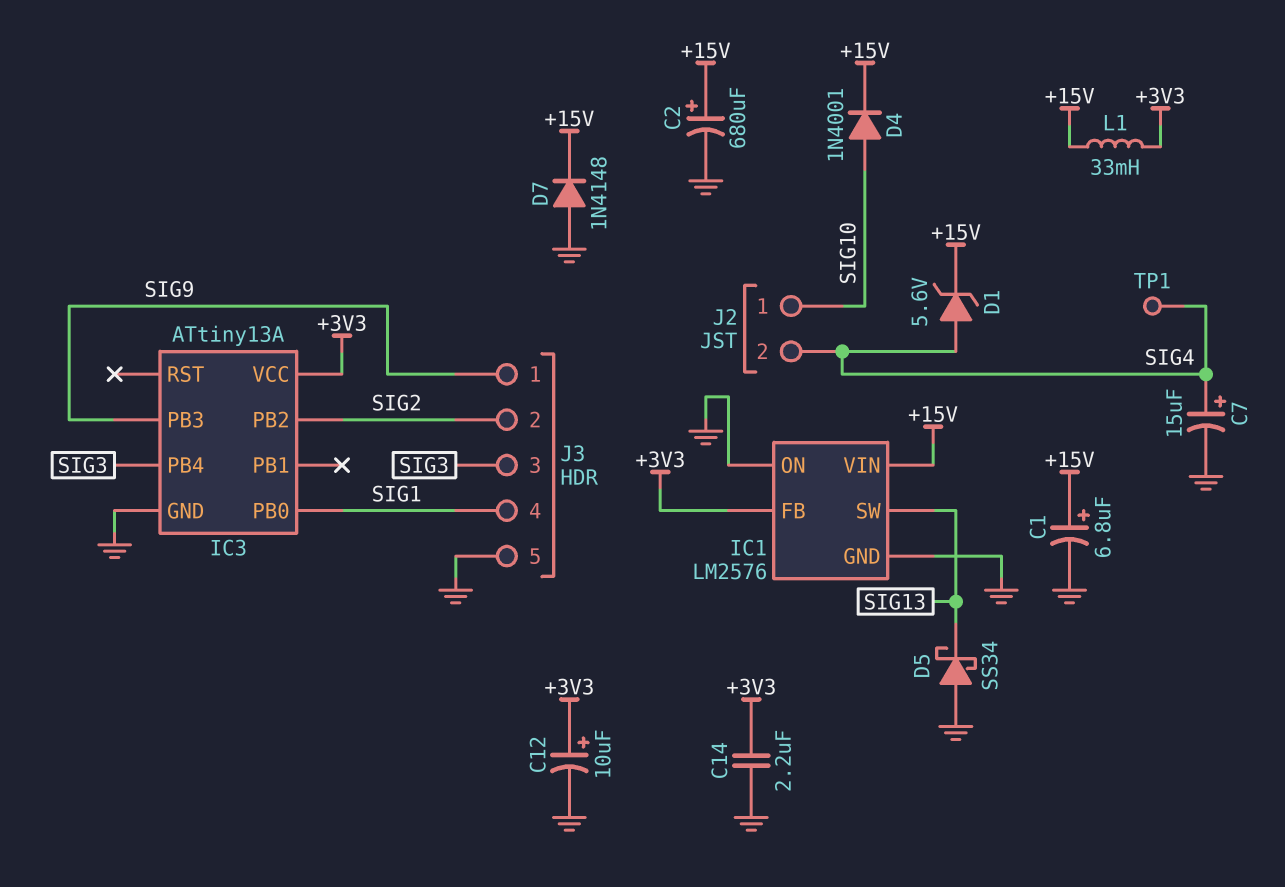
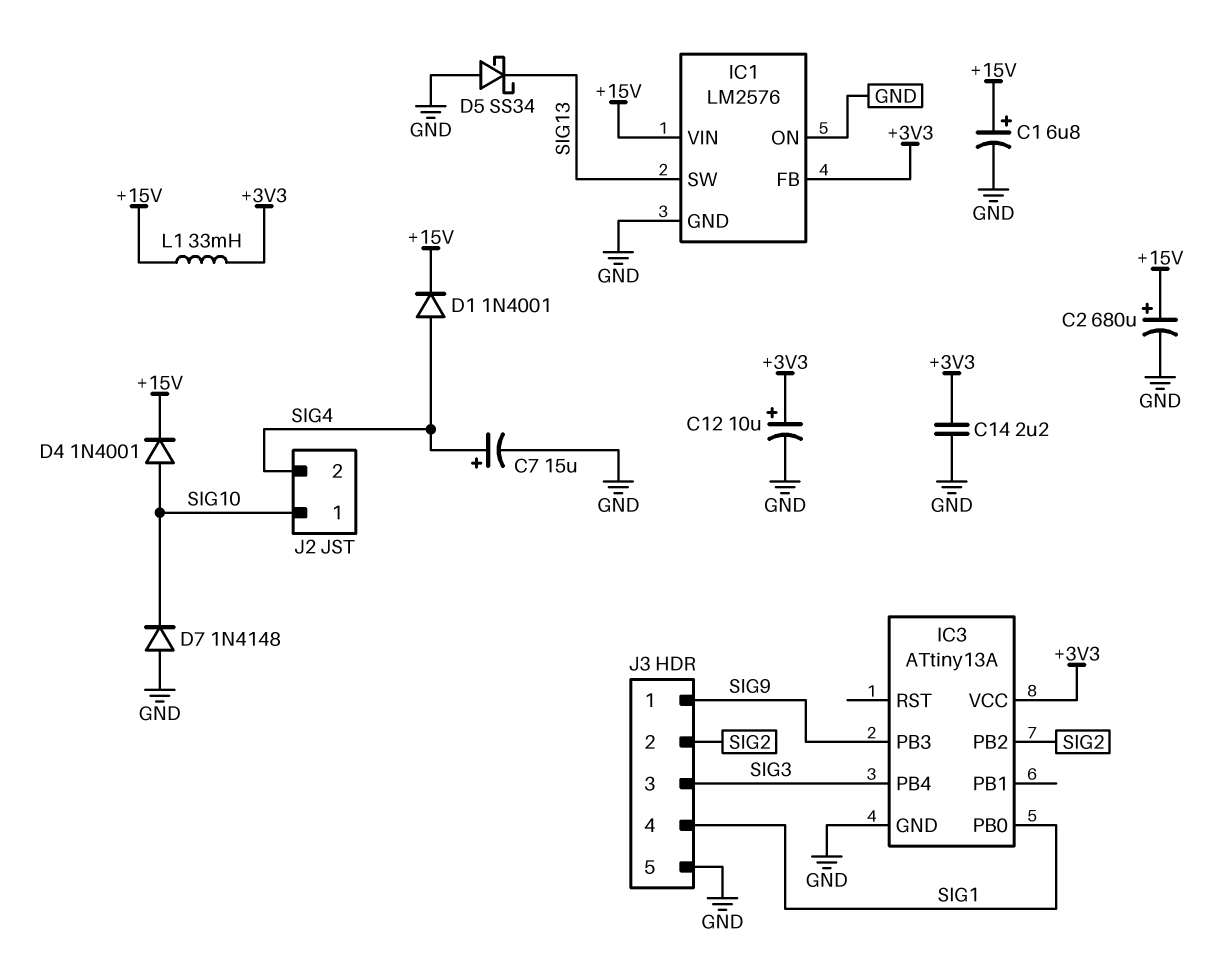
D1: zener 5.6V (A SIG4, K +15V) -> diode 1N4001 (A SIG4, K +15V)
D7: diode 1N4148 (A GND, K +15V) -> diode 1N4148 (A GND, K SIG10)
TP1: test point (SIG4) -> none

